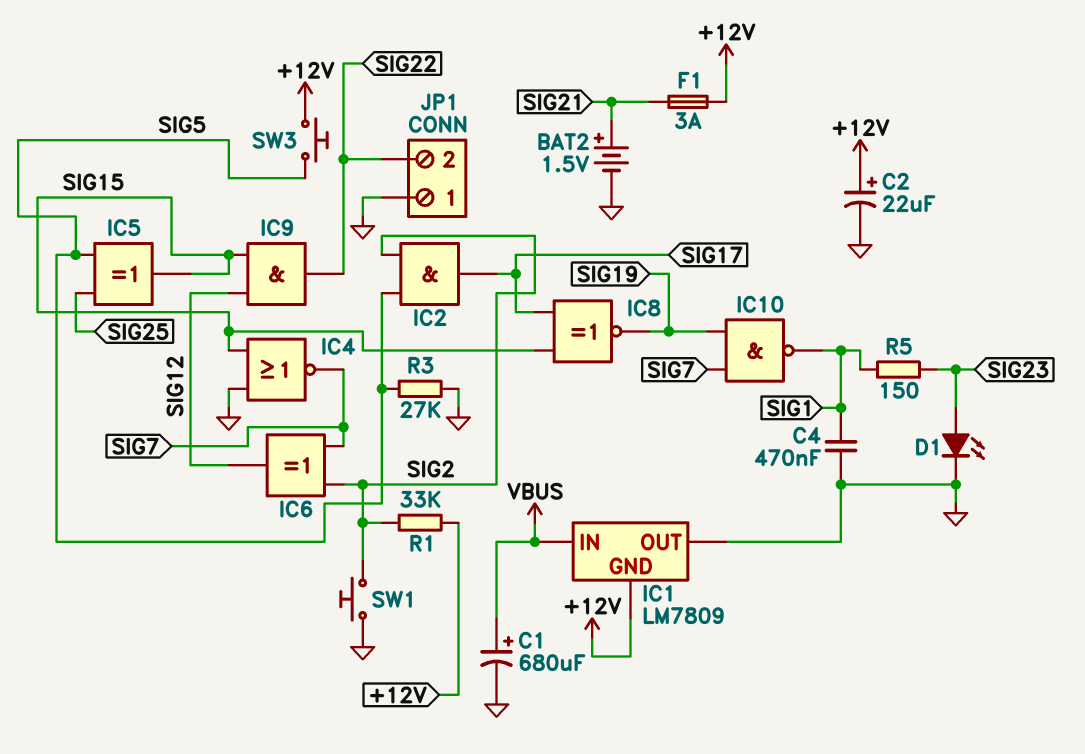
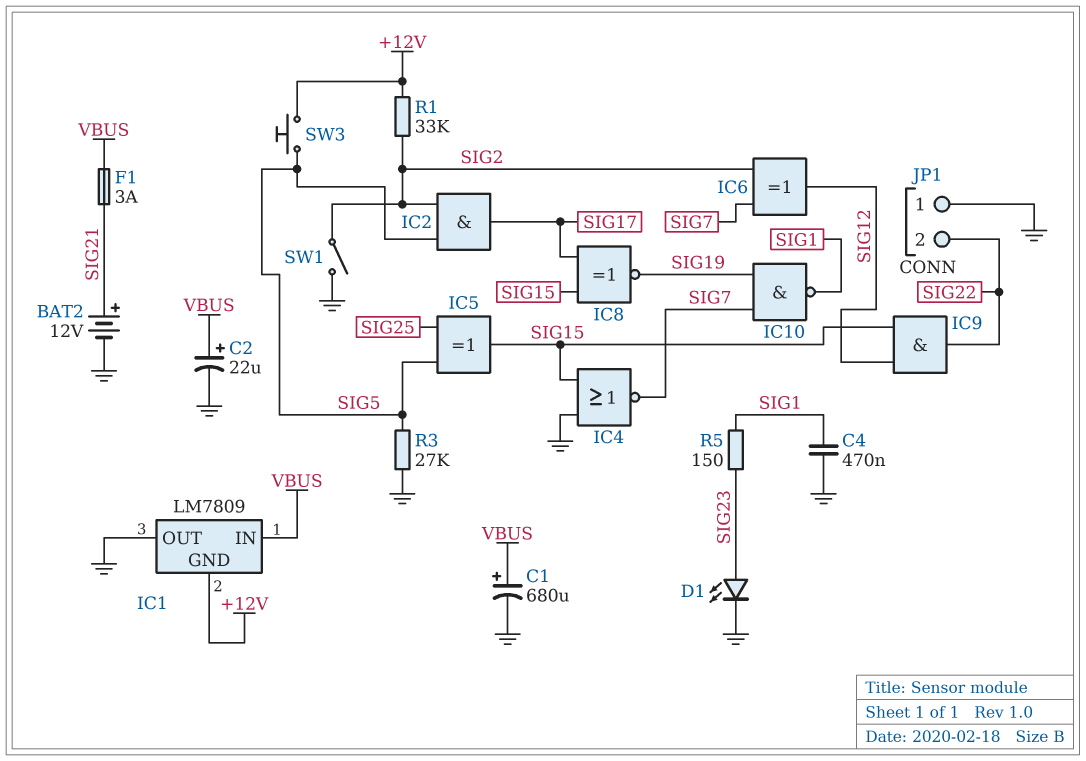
BAT2: 1.5V (plus SIG21, minus GND) -> 12V (plus SIG21, minus GND)
C2: 22uF (plus +12V, minus GND) -> 22uF (plus VBUS, minus GND)
F1: 3A (+12V, SIG21) -> 3A (SIG21, VBUS)
SW1: button (GND, SIG2) -> switch (GND, SIG2)

